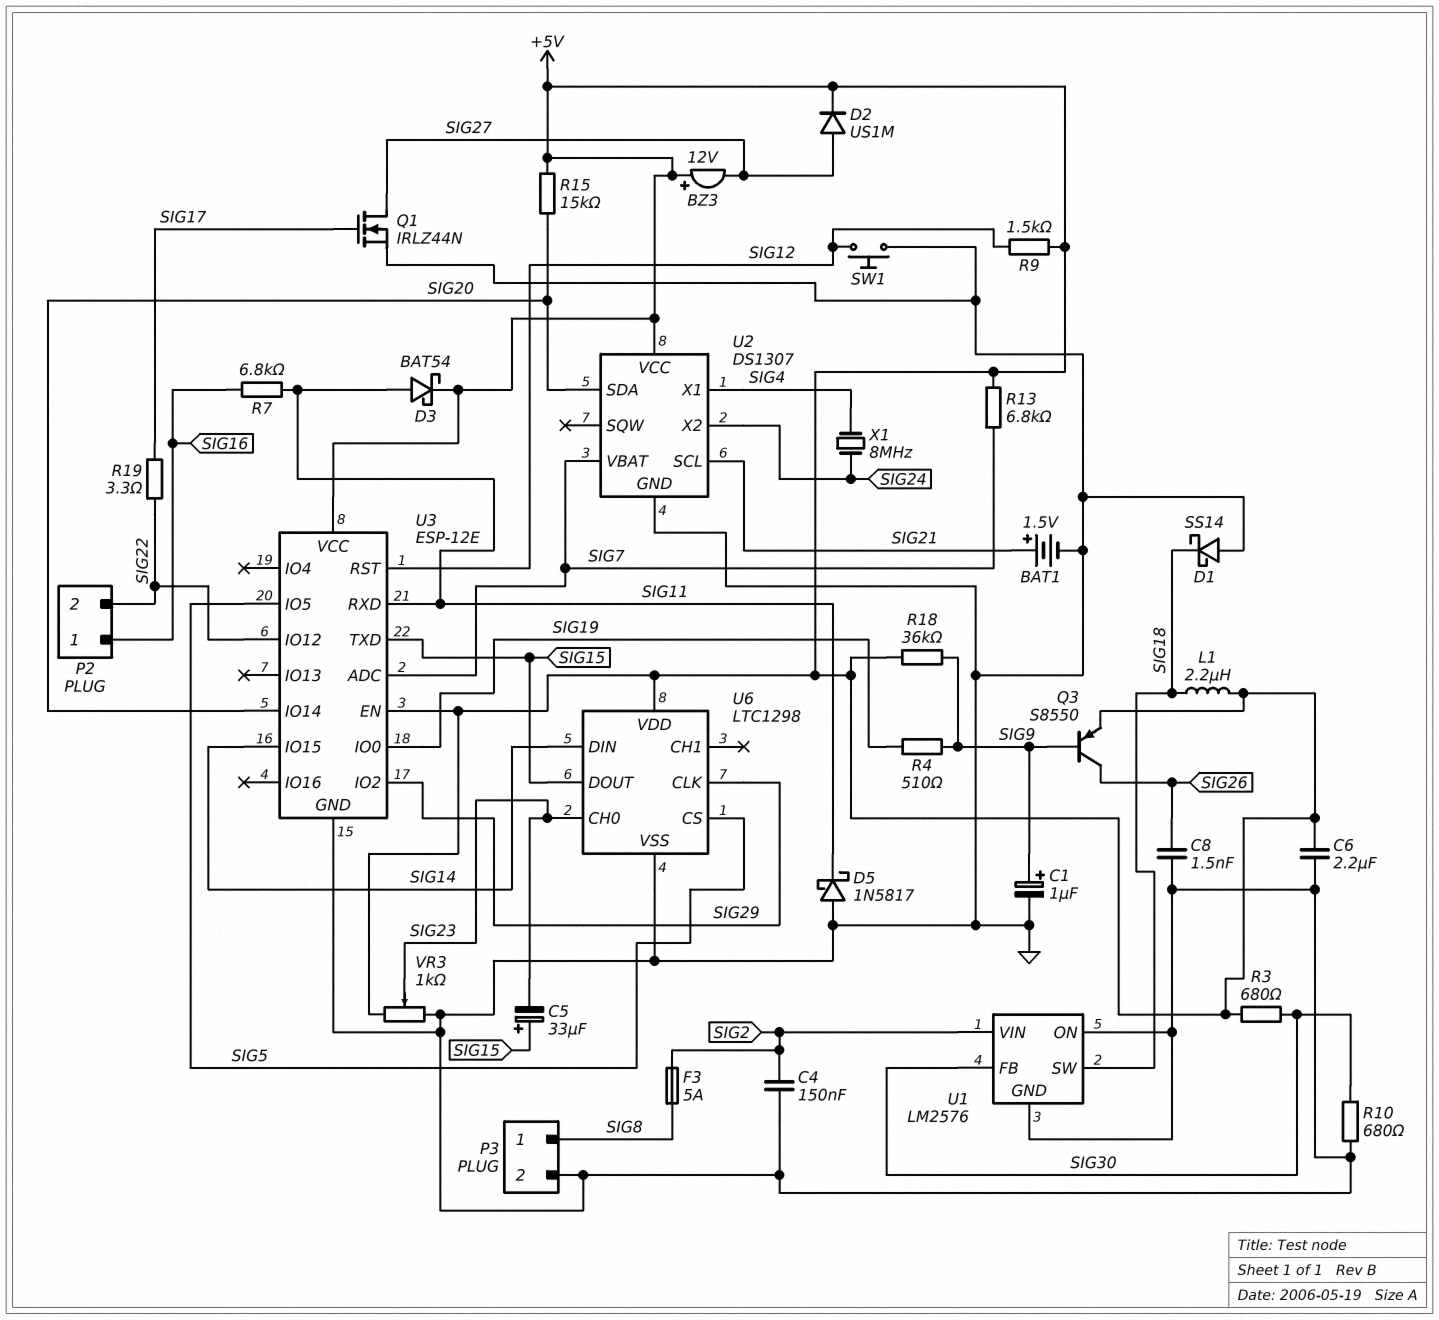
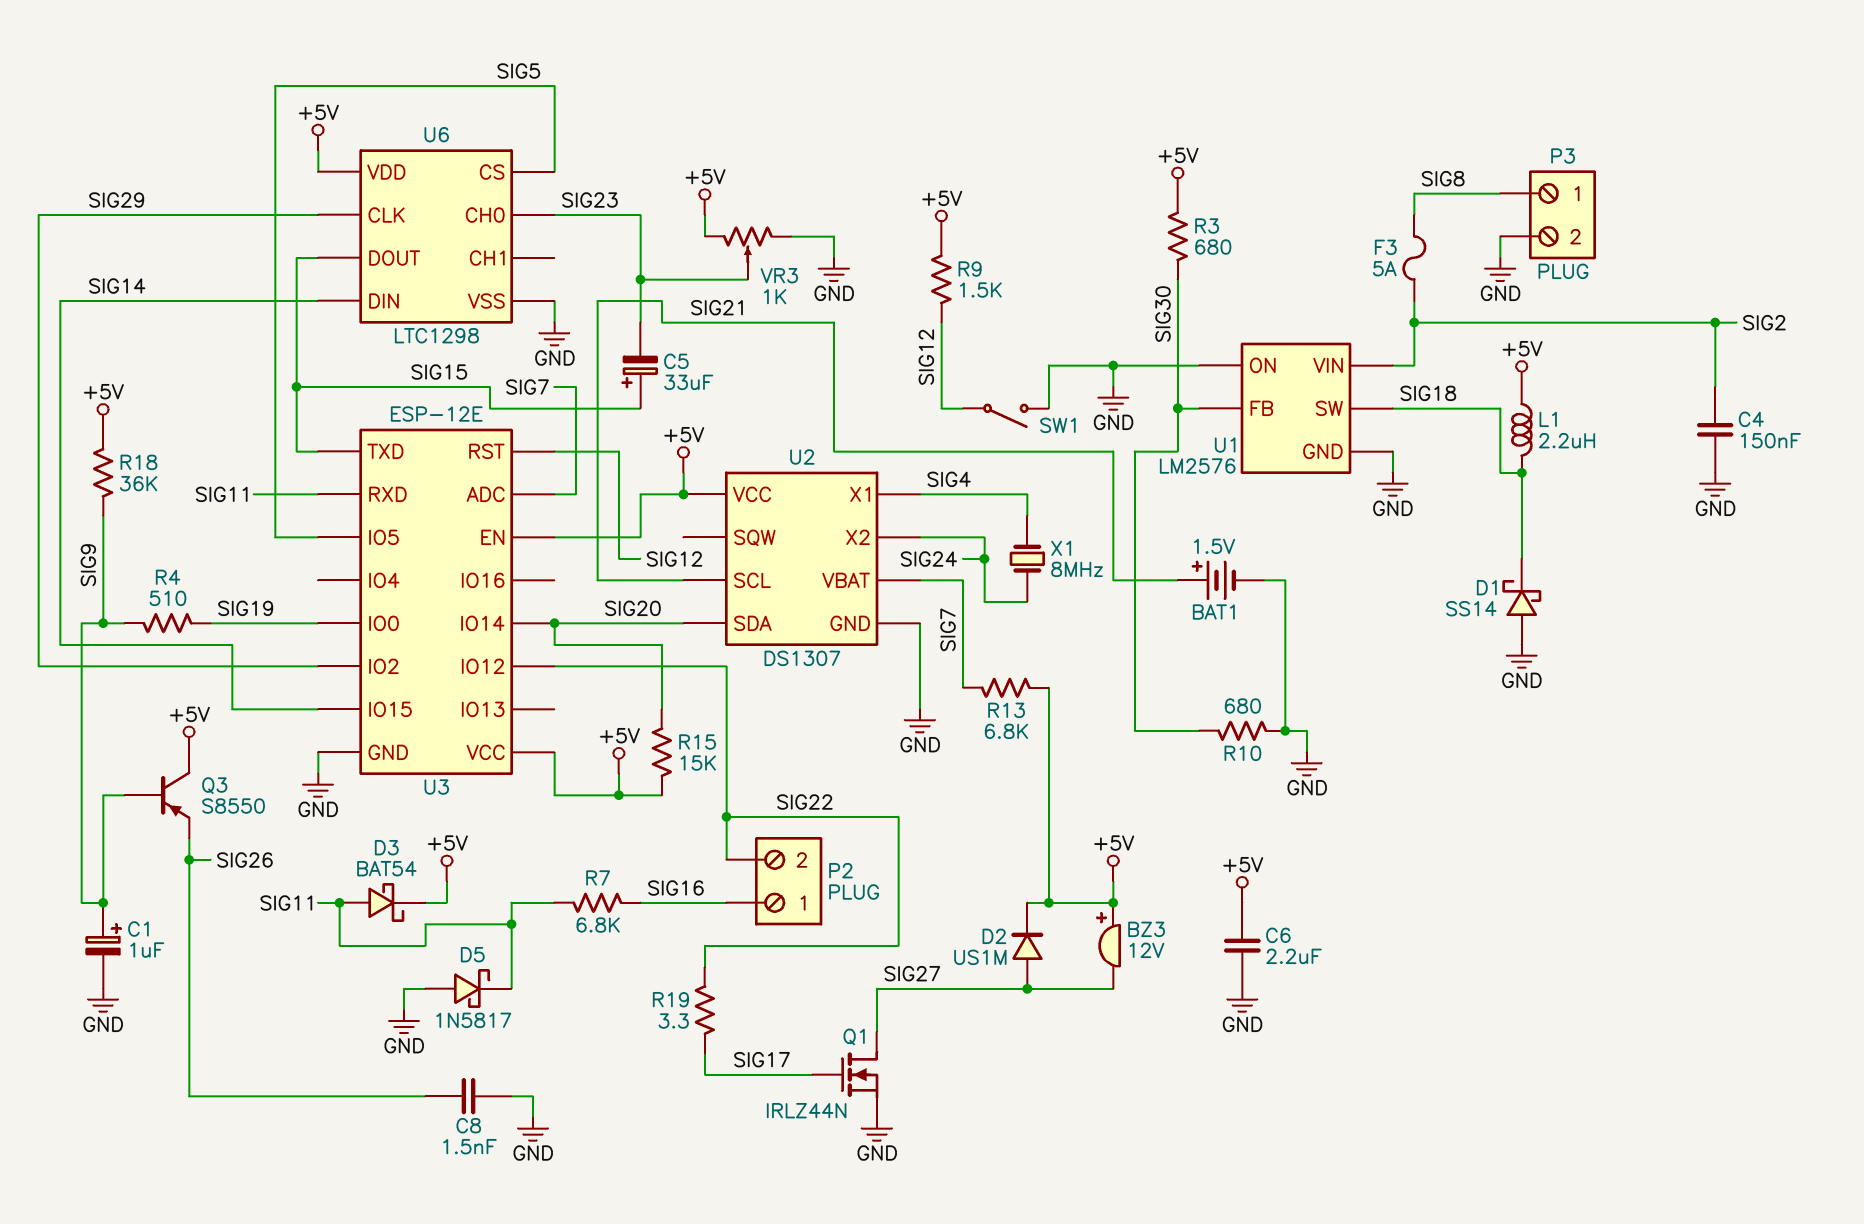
Q3: PNP S8550 (B SIG9, C SIG26, E +5V) -> PNP S8550 (B SIG9, C +5V, E SIG26)
SW1: button (GND, SIG12) -> switch (GND, SIG12)

